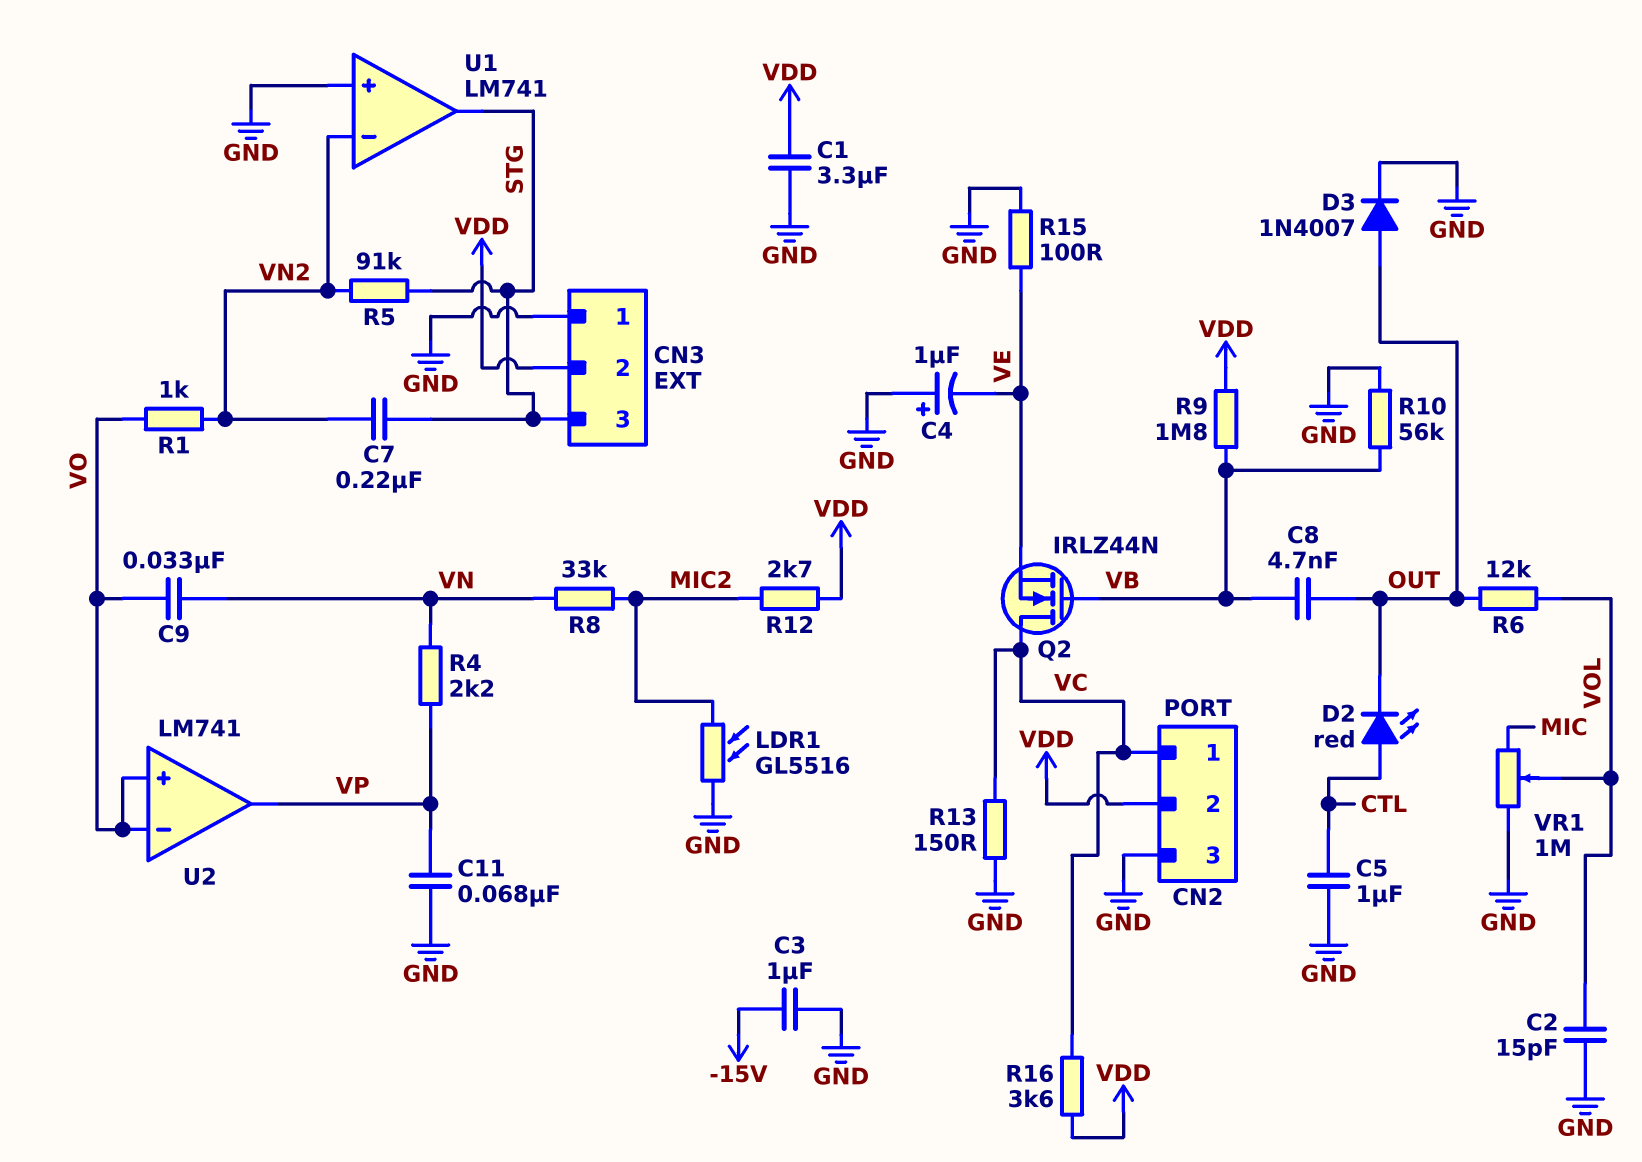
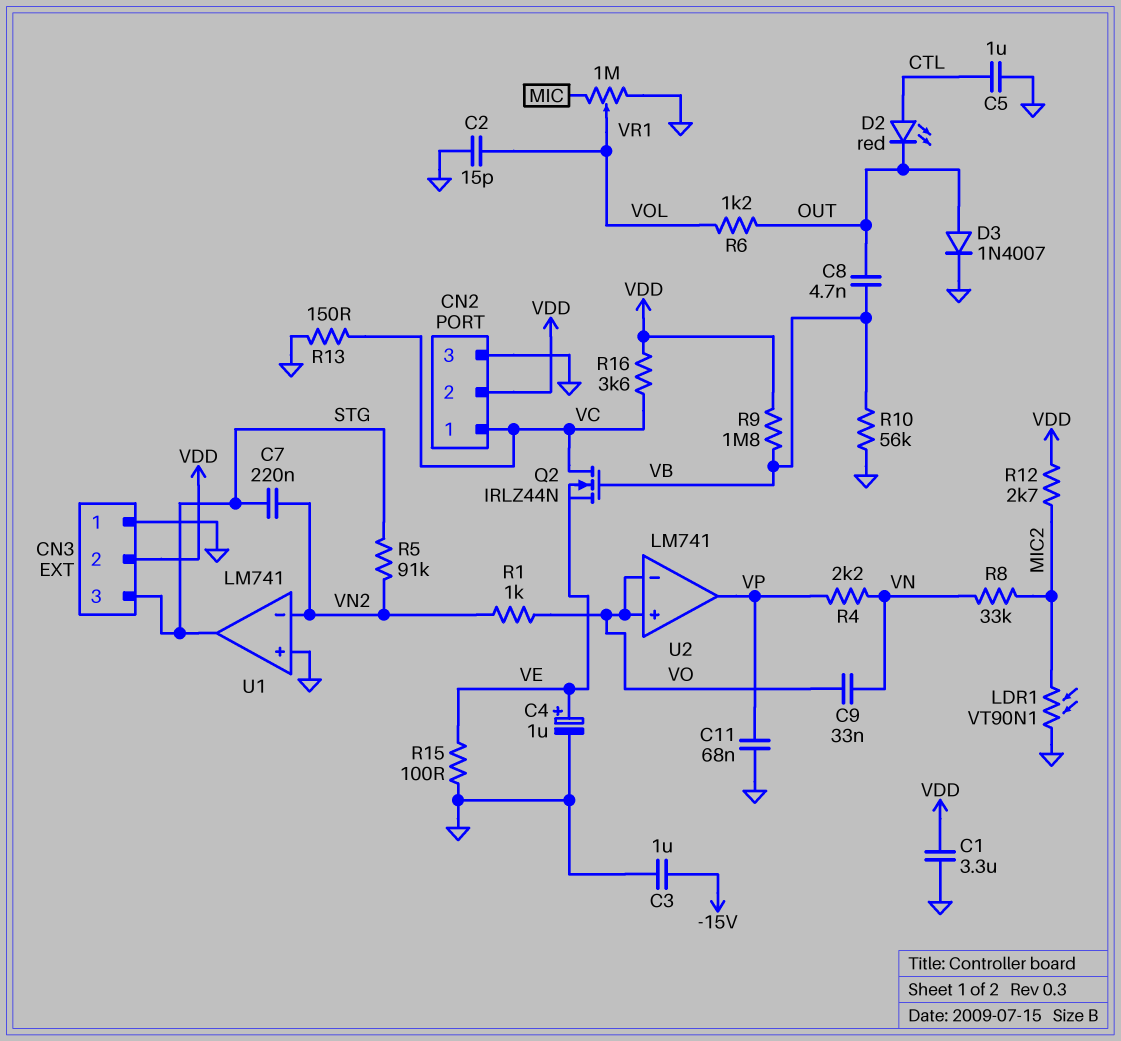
C4: 1uF (plus GND, minus VE) -> 1uF (plus VE, minus GND)
LDR1: GL5516 (GND, MIC2) -> VT90N1 (GND, MIC2)
R6: 12k (OUT, VOL) -> 1.2k (OUT, VOL)

